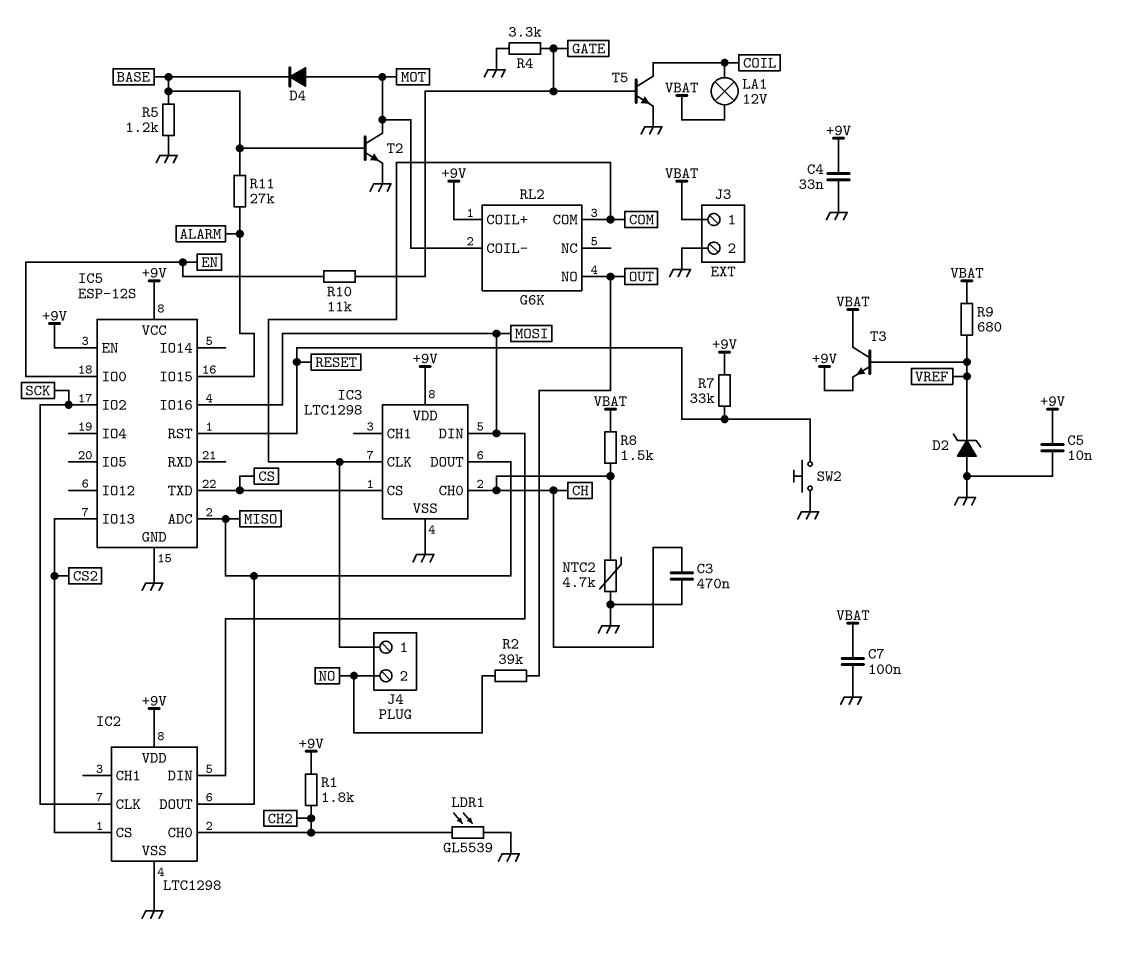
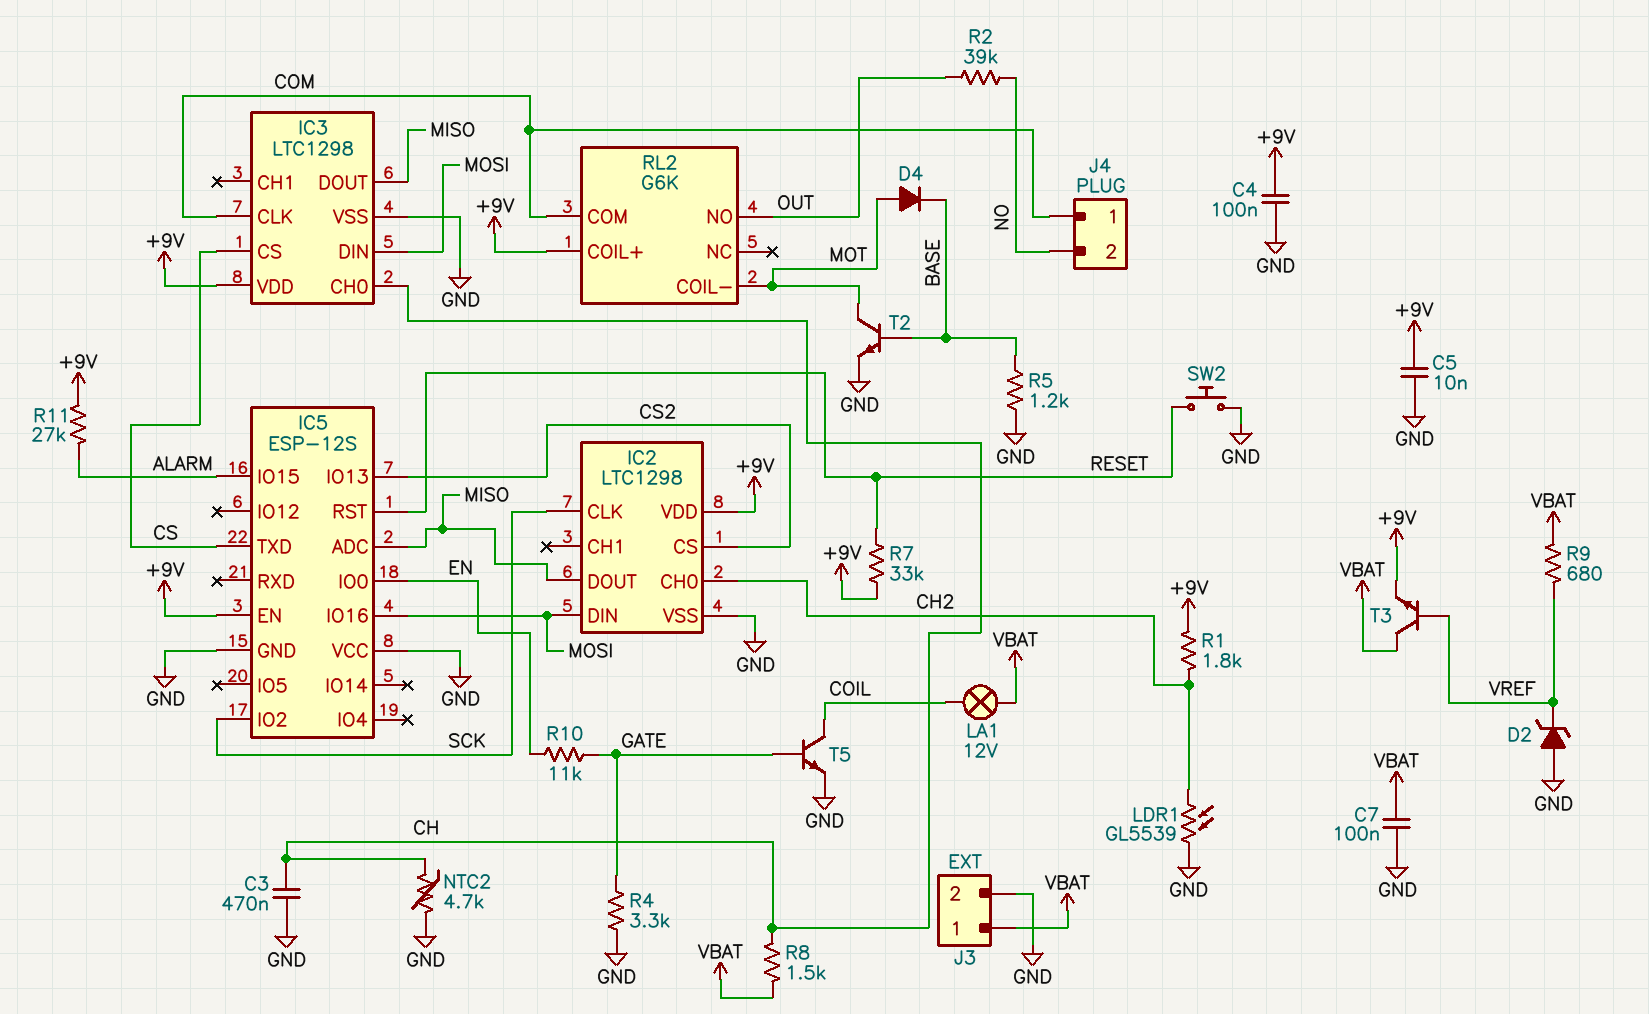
C4: 33nF (+9V, GND) -> 100nF (+9V, GND)
IC5 pin VCC: +9V -> GND
R11: 27k (ALARM, BASE) -> 27k (+9V, ALARM)

